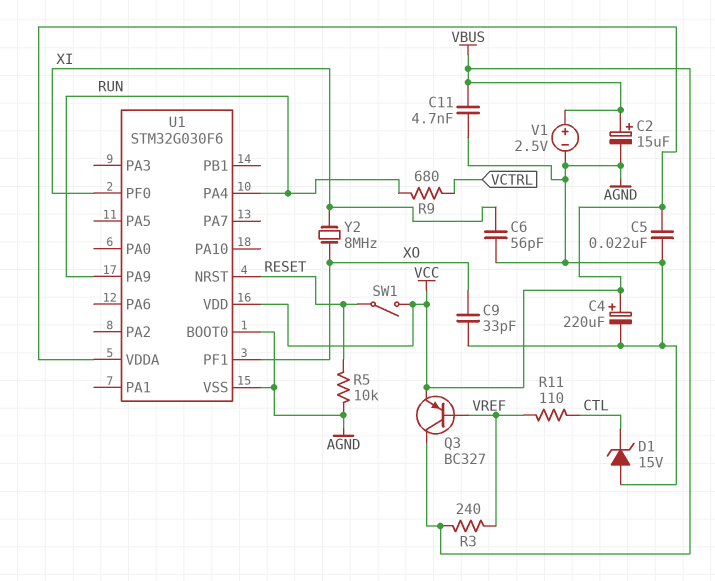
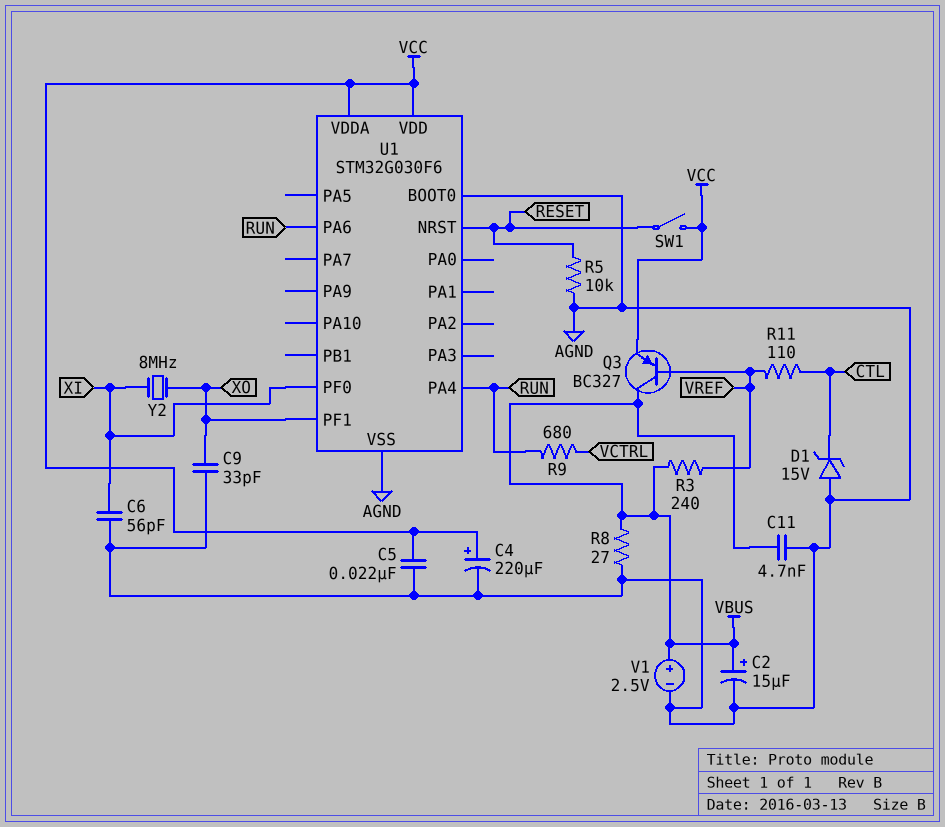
R8: none -> 27 (AGND, VBUS)
U1 pin PA6: none -> RUN
U1 pin PA9: RUN -> none

